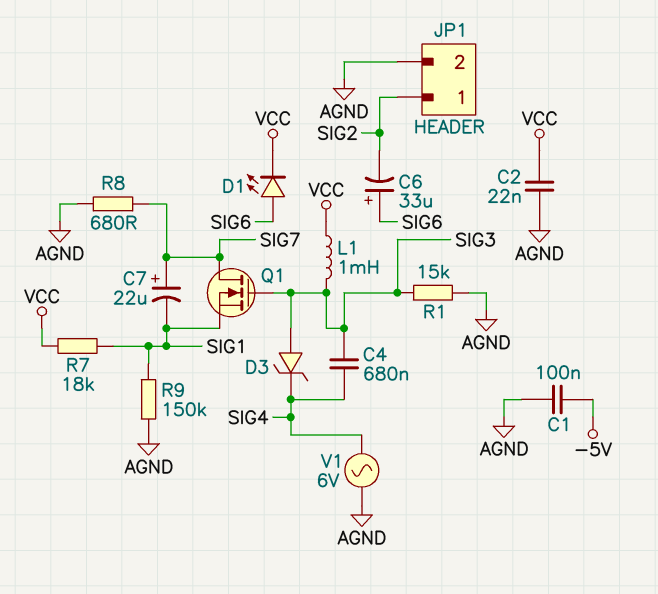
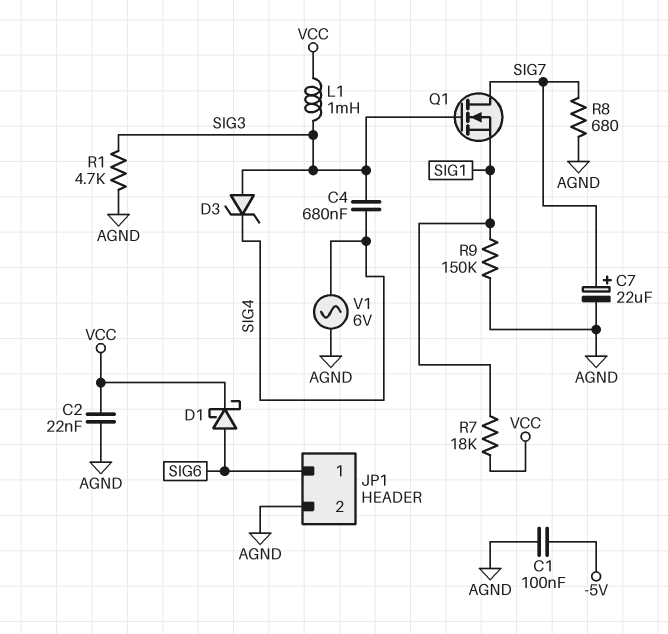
C6: 33uF (plus SIG6, minus SIG2) -> none
C7: 22uF (plus SIG7, minus SIG1) -> 22uF (plus SIG7, minus AGND)
D1: LED (A SIG6, K VCC) -> schottky (A SIG6, K VCC)
JP1 pin 1: SIG2 -> SIG6
R1: 15k (AGND, SIG3) -> 4.7k (AGND, SIG3)

